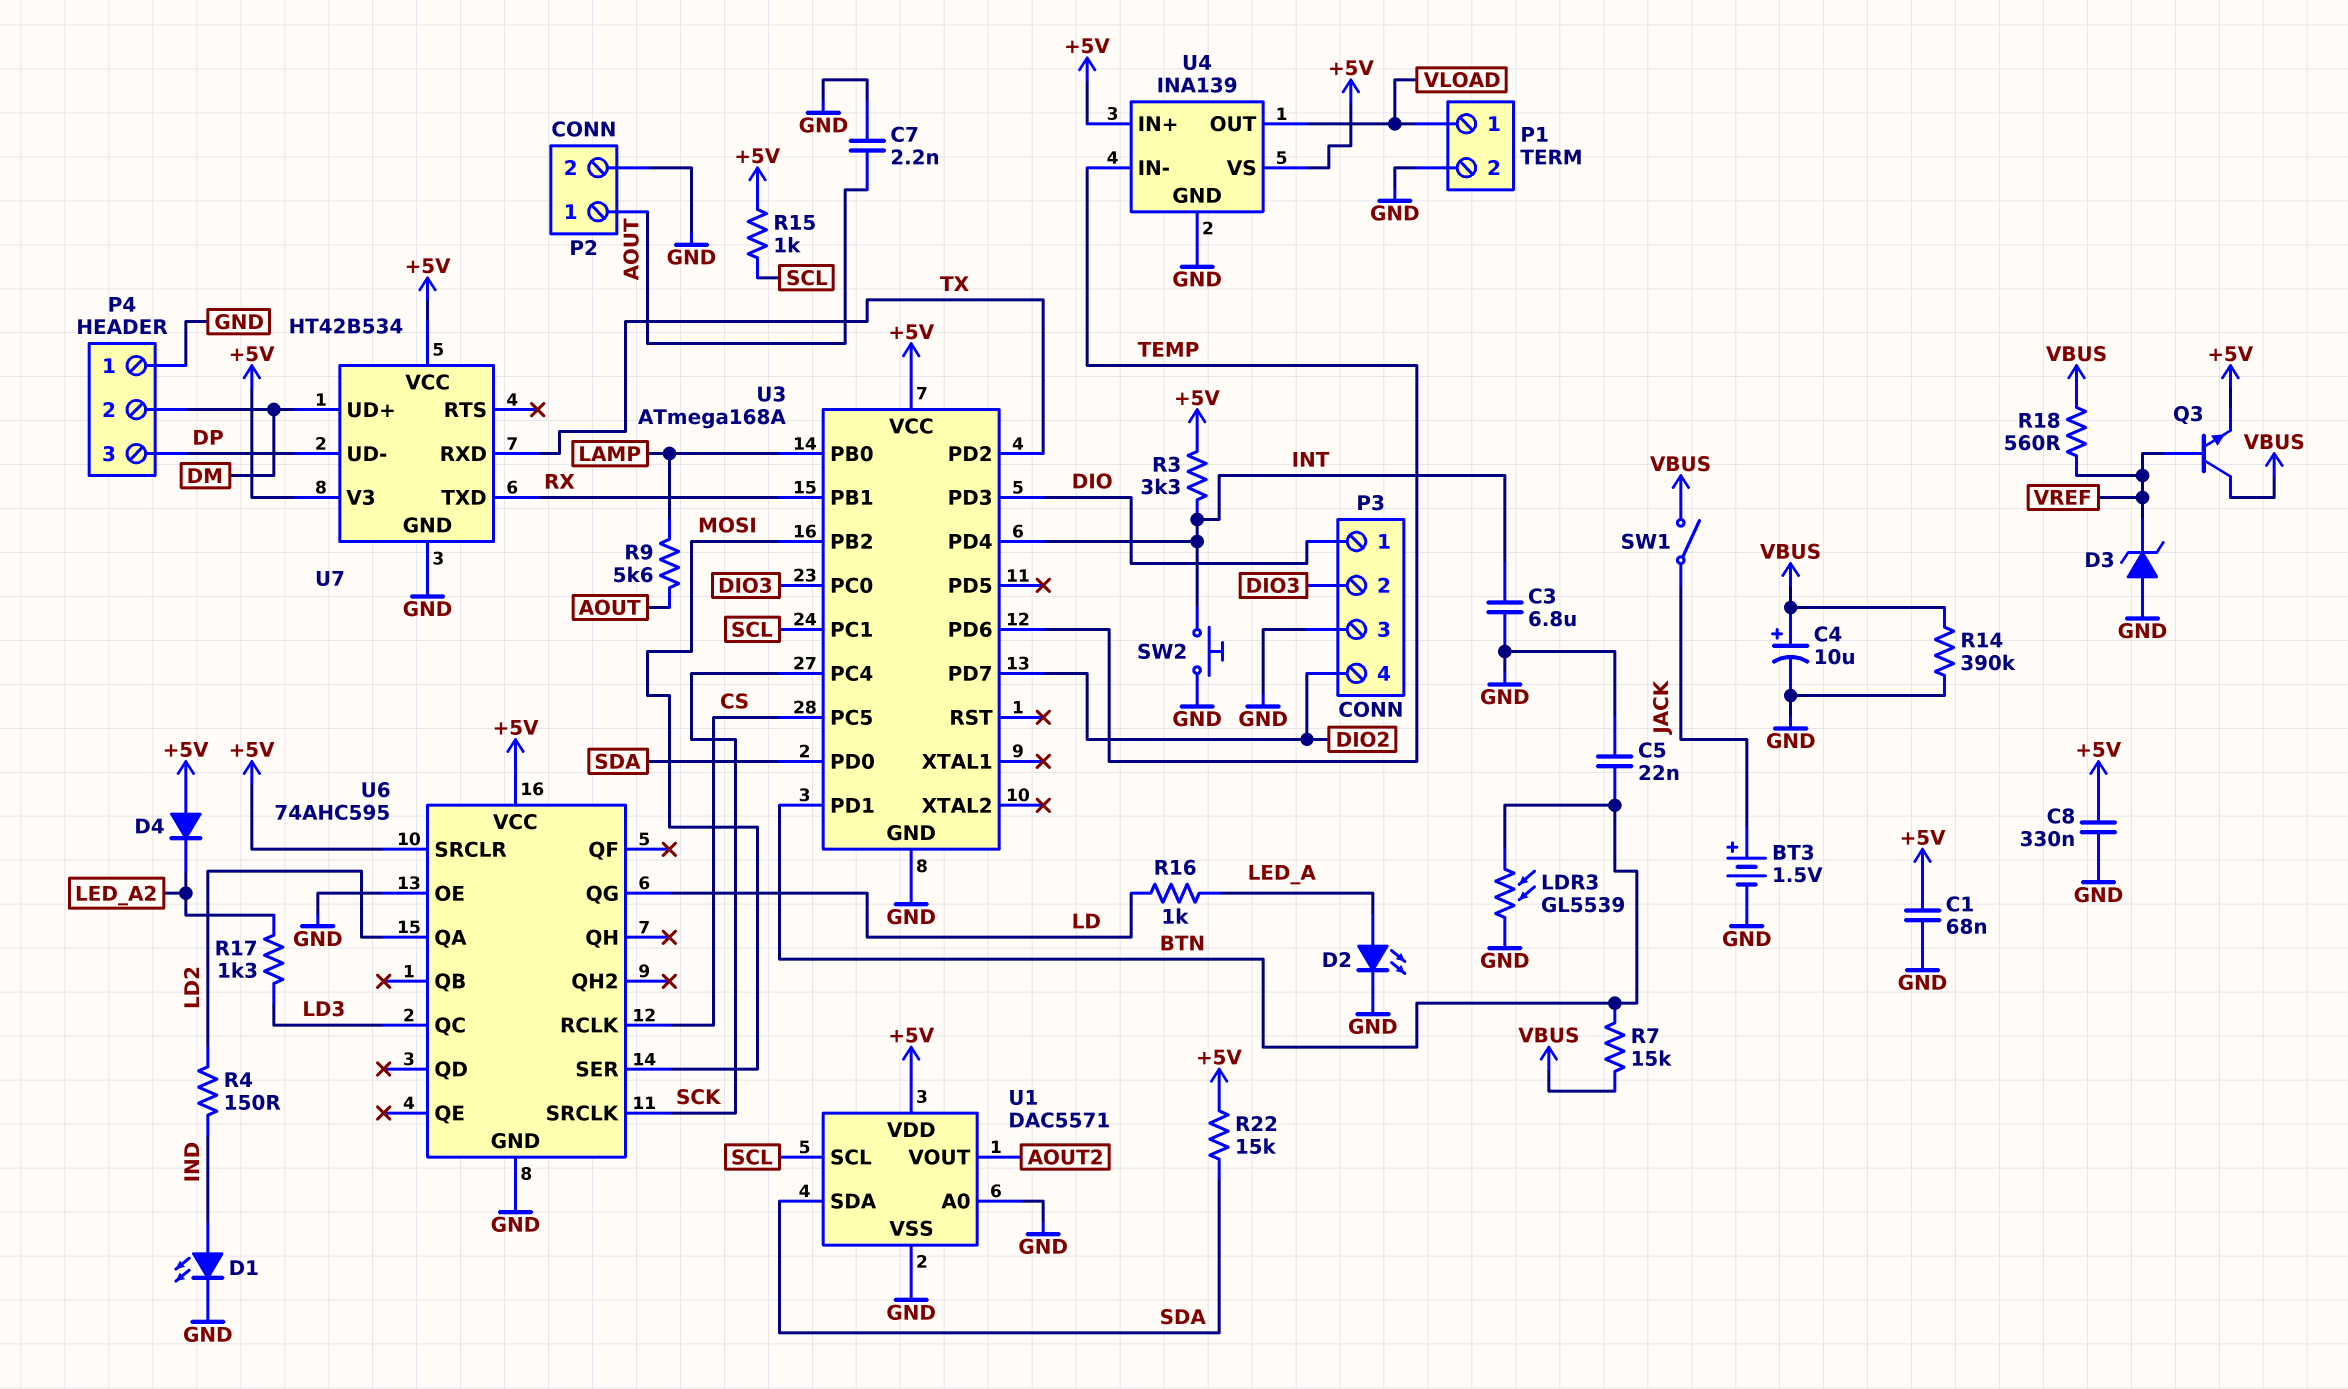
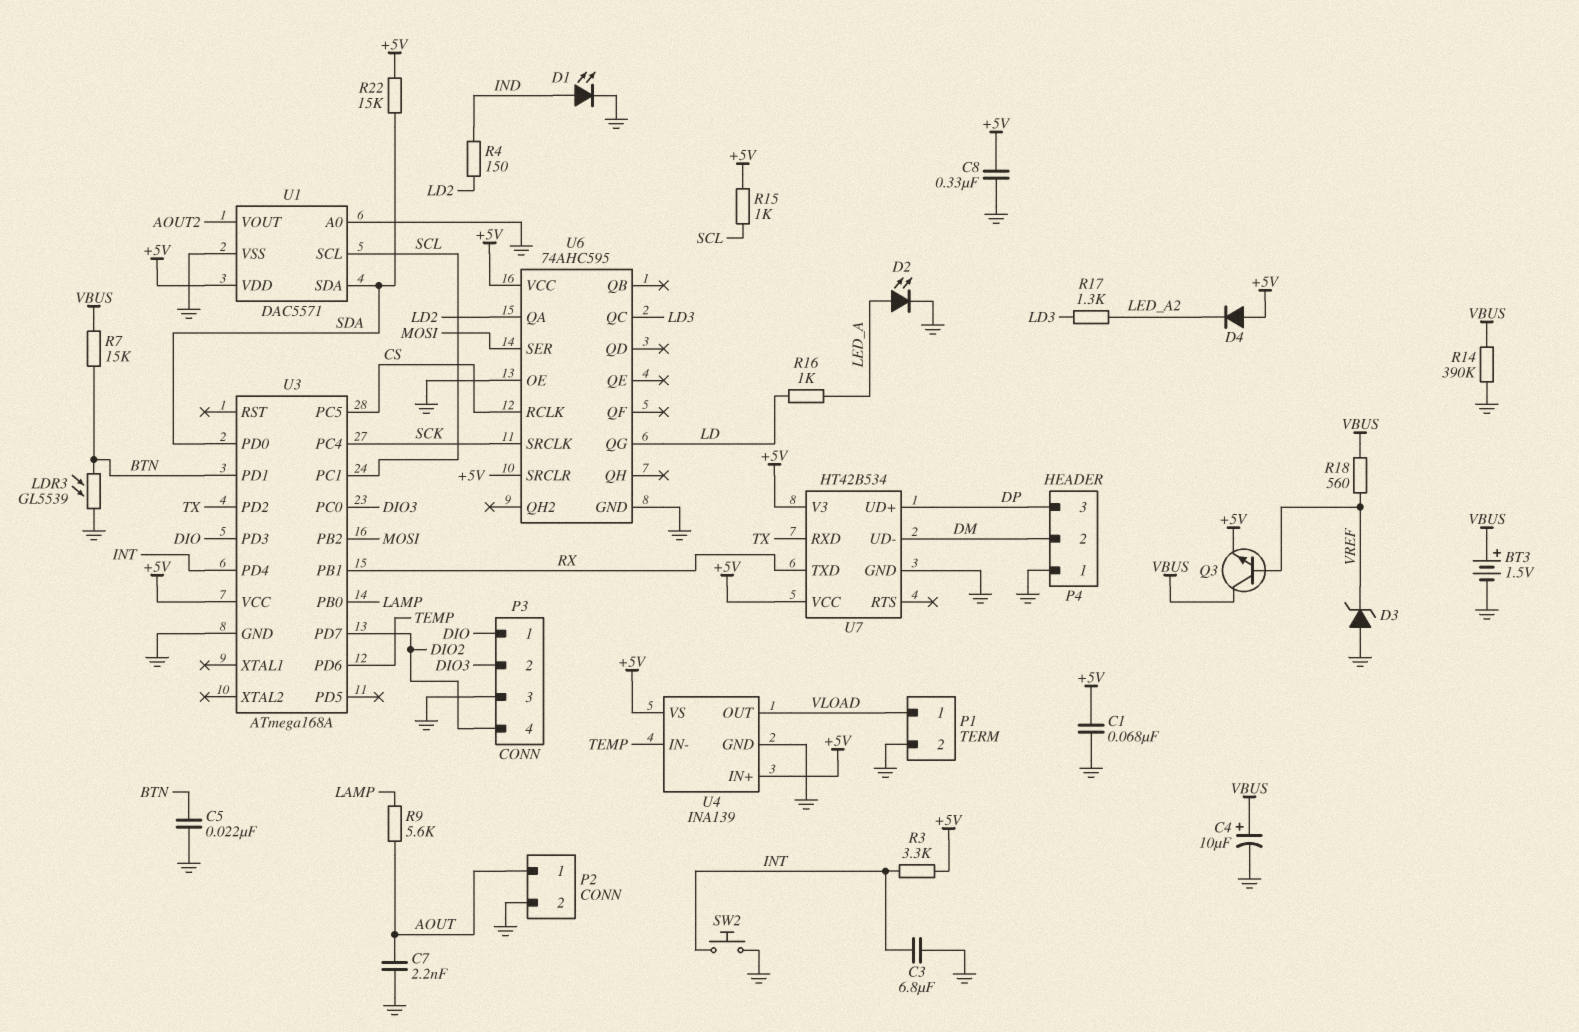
BT3: 1.5V (plus JACK, minus GND) -> 1.5V (plus VBUS, minus GND)
SW1: switch (JACK, VBUS) -> none
U7 pin UD+: DM -> DP
U7 pin UD-: DP -> DM

